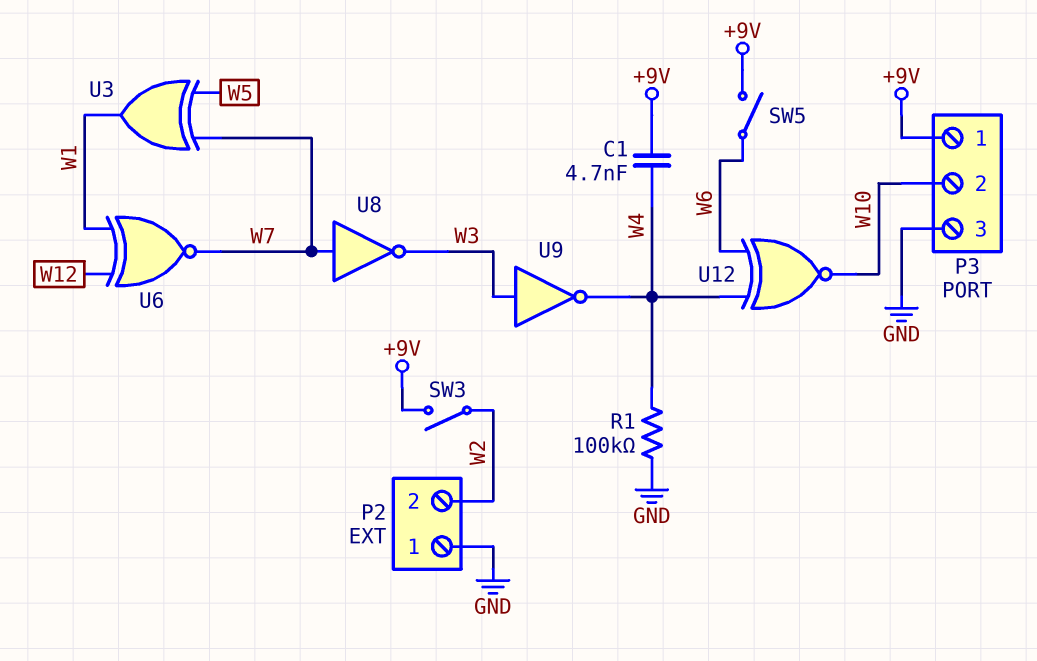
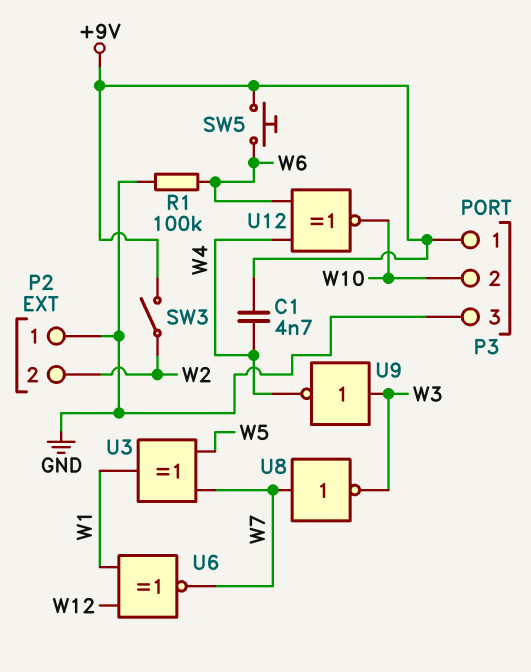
R1: 100k (GND, W4) -> 100k (GND, W6)
SW5: switch (+9V, W6) -> button (+9V, W6)

